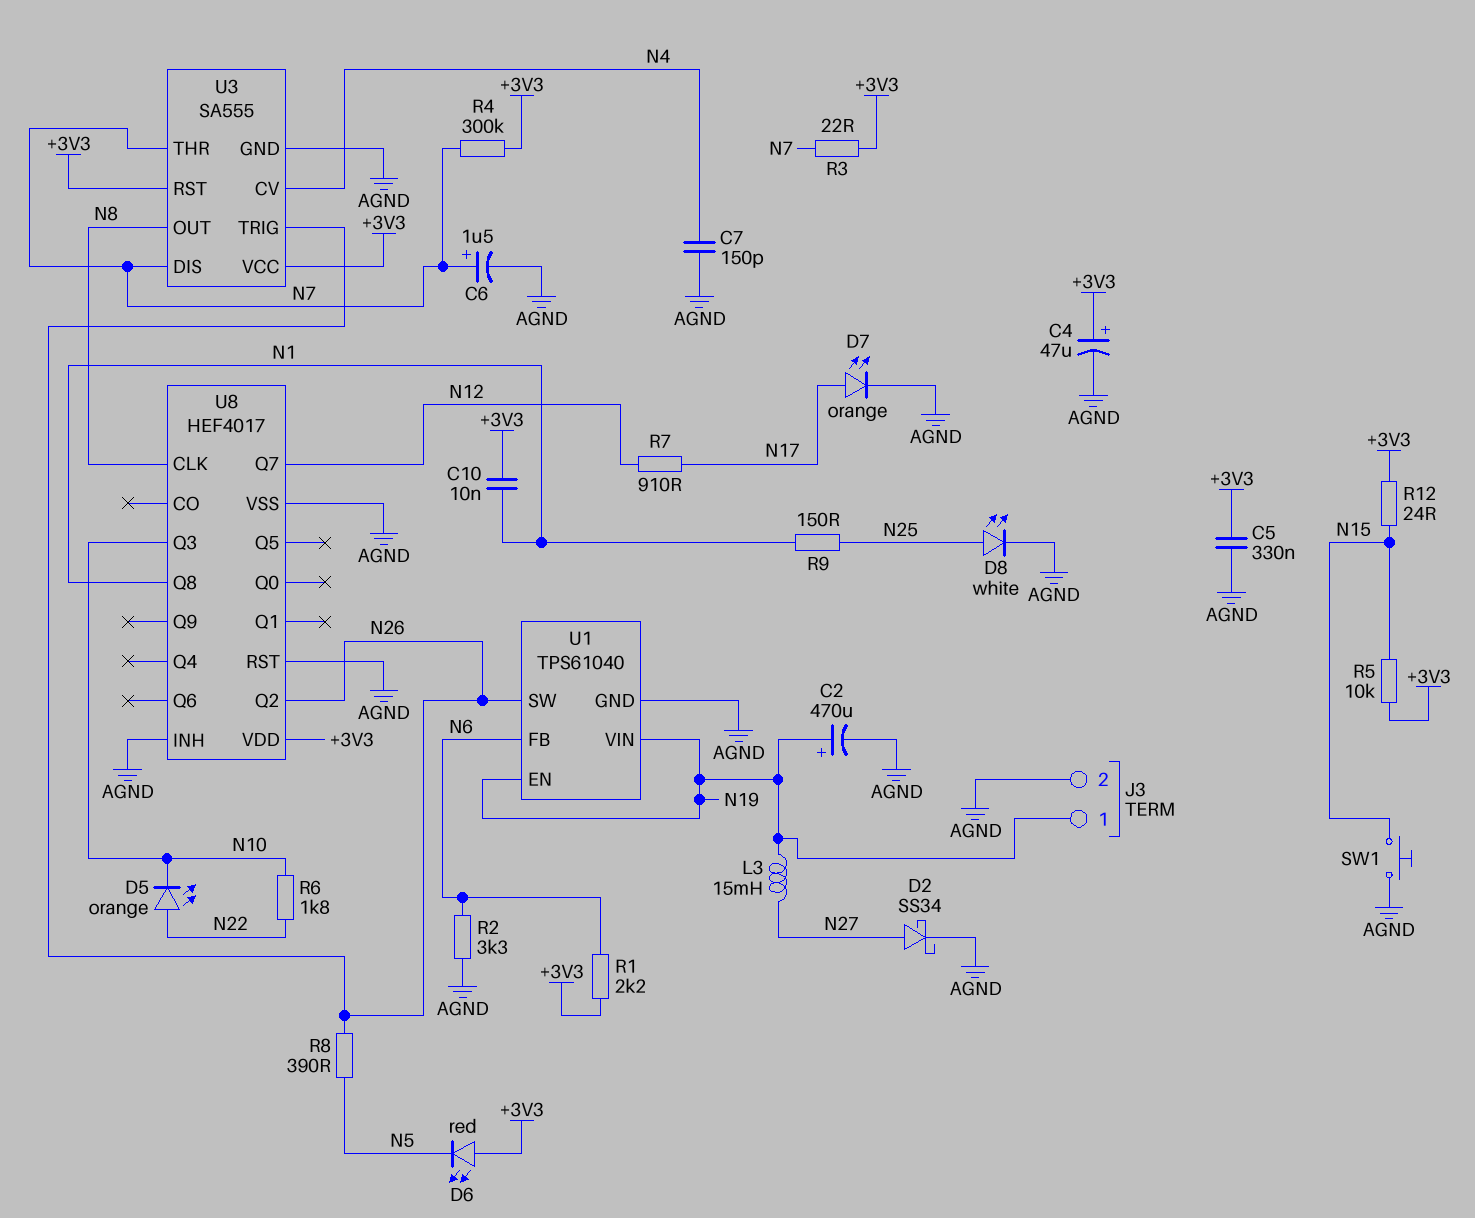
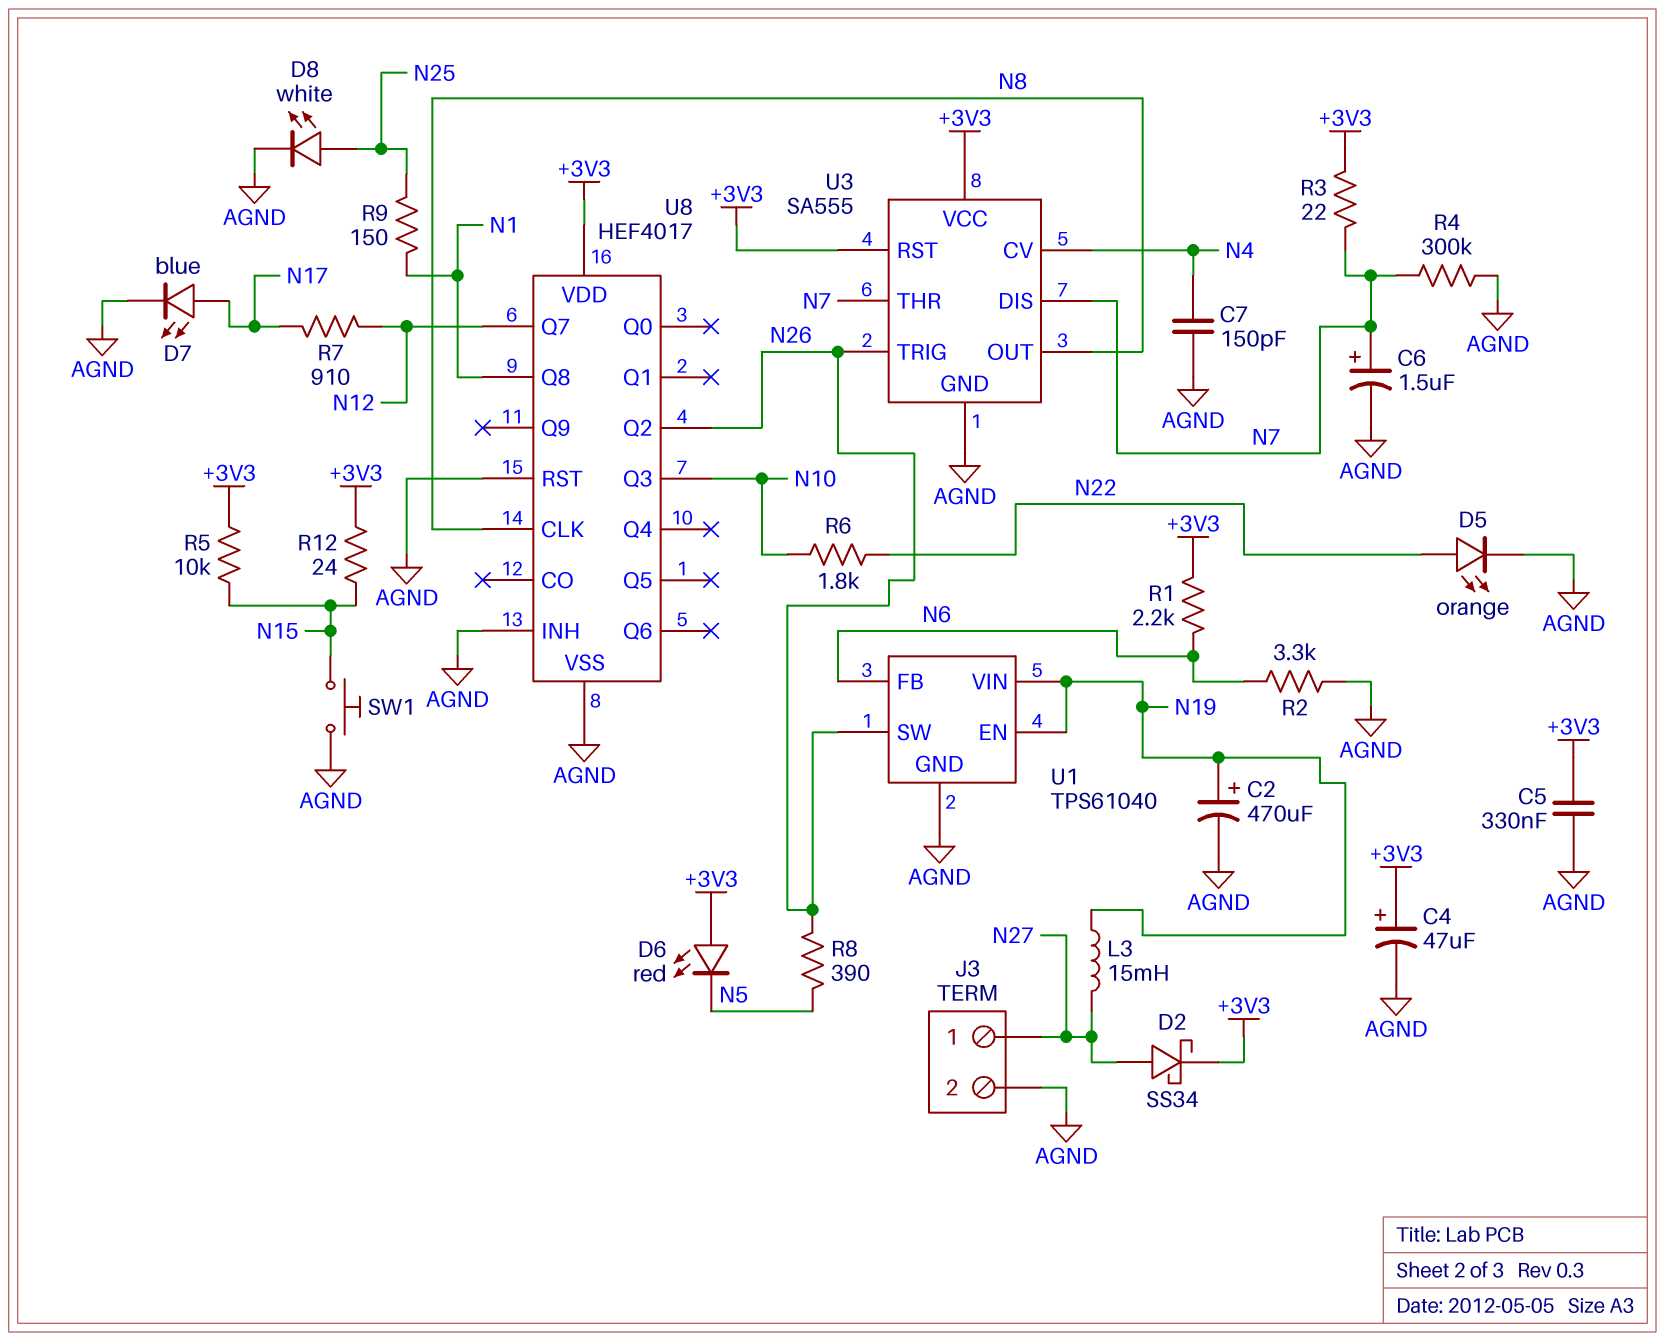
C10: 10nF (+3V3, N1) -> none
D2: schottky SS34 (A N27, K AGND) -> schottky SS34 (A N27, K +3V3)
D5: LED orange (A N22, K N10) -> LED orange (A N22, K AGND)
D7: LED orange (A N17, K AGND) -> LED blue (A N17, K AGND)
J3 pin 1: N19 -> N27
R4: 300k (+3V3, N7) -> 300k (AGND, N7)

